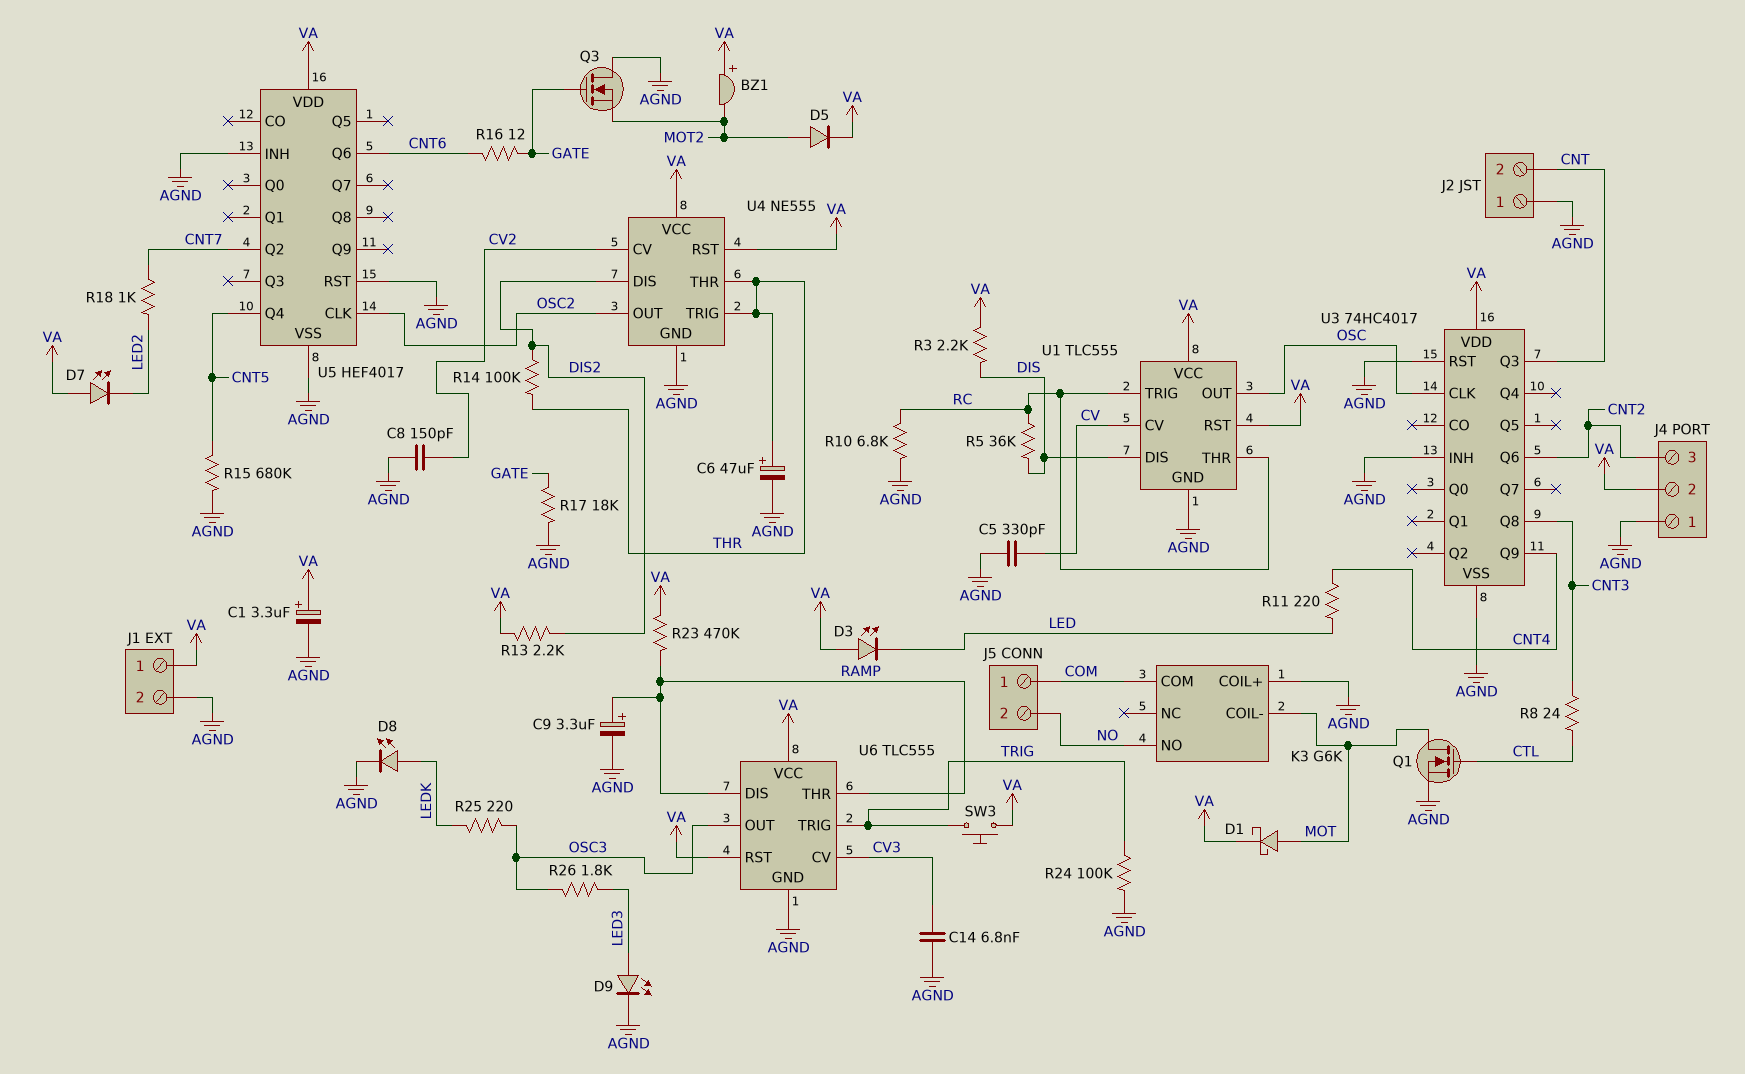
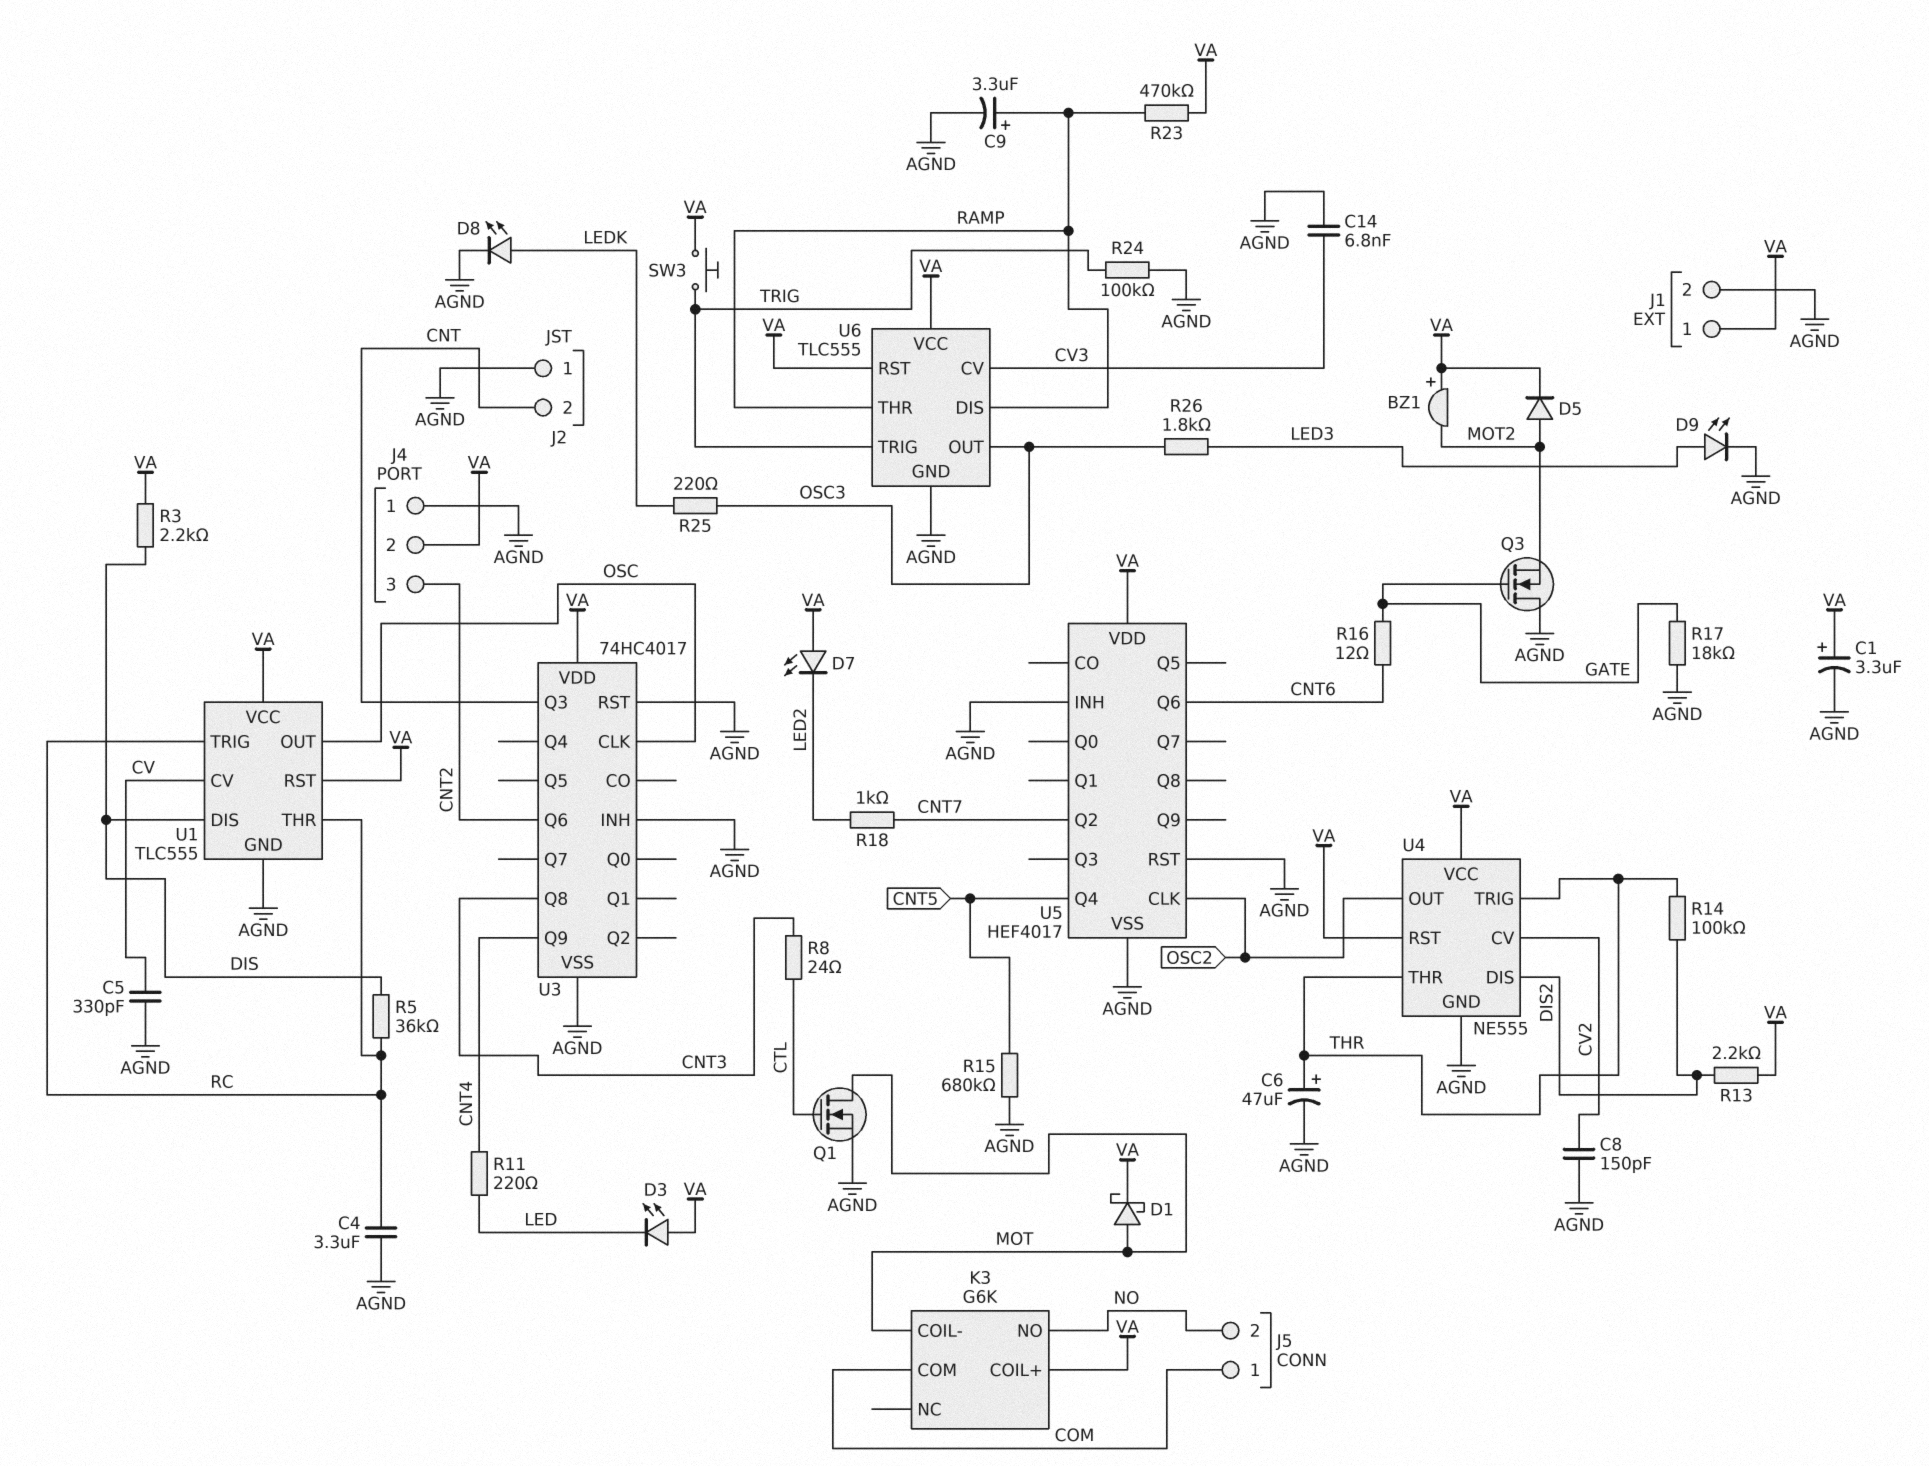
C4: none -> 3.3uF (AGND, RC)
K3 pin COIL+: AGND -> VA
R10: 6.8k (AGND, RC) -> none

